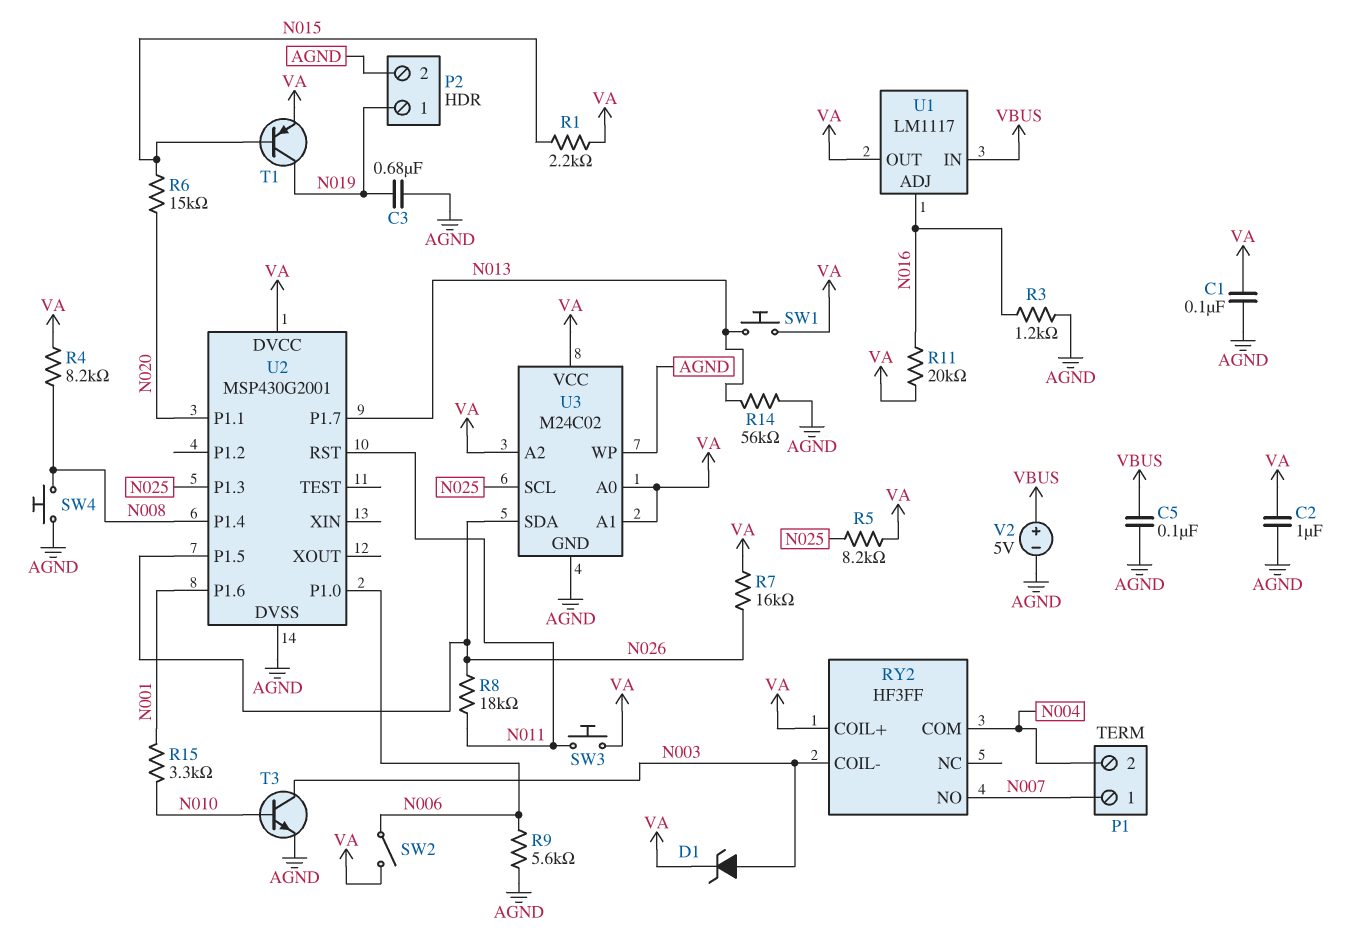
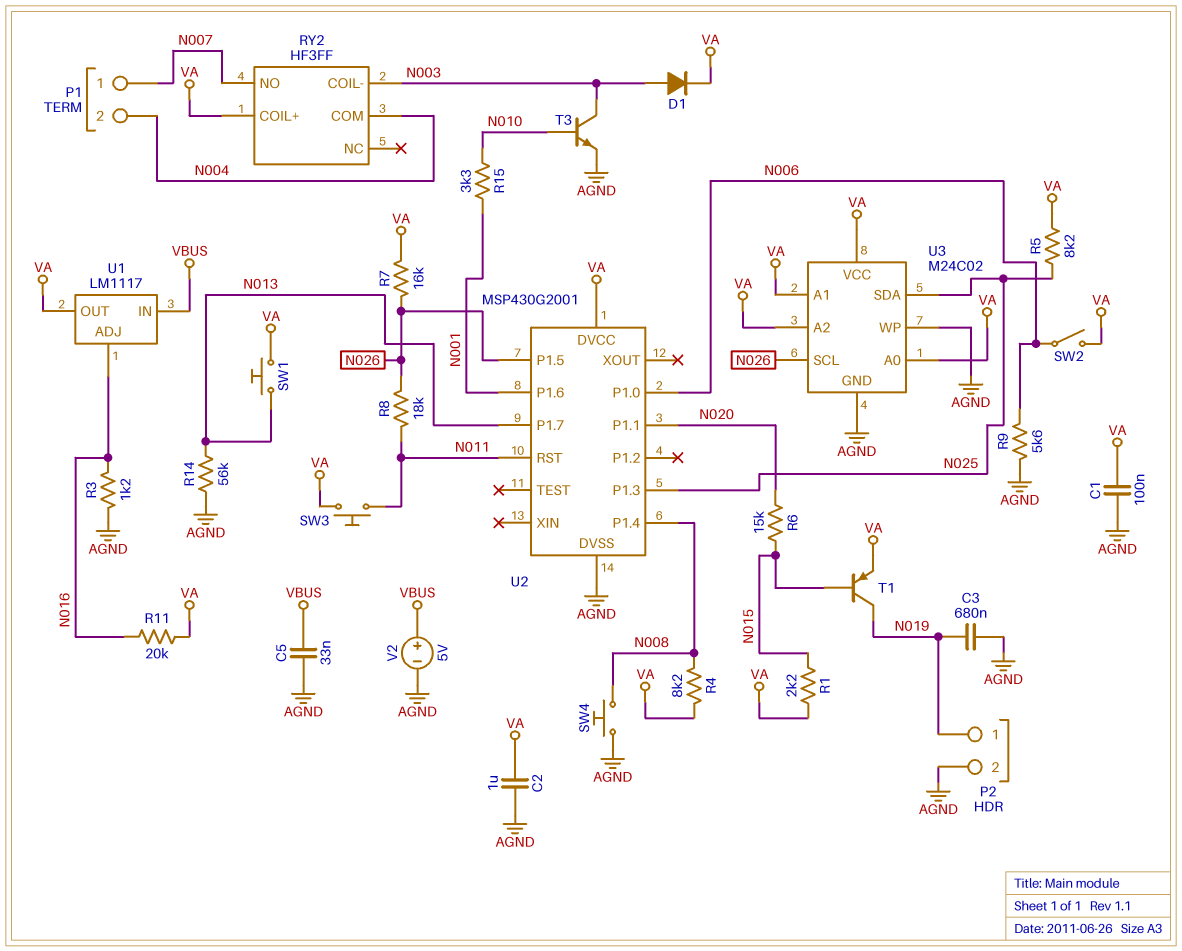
C5: 100nF (AGND, VBUS) -> 33nF (AGND, VBUS)
D1: zener (A N003, K VA) -> diode (A N003, K VA)
U3 pin SCL: N025 -> N026
U3 pin SDA: N026 -> N025

